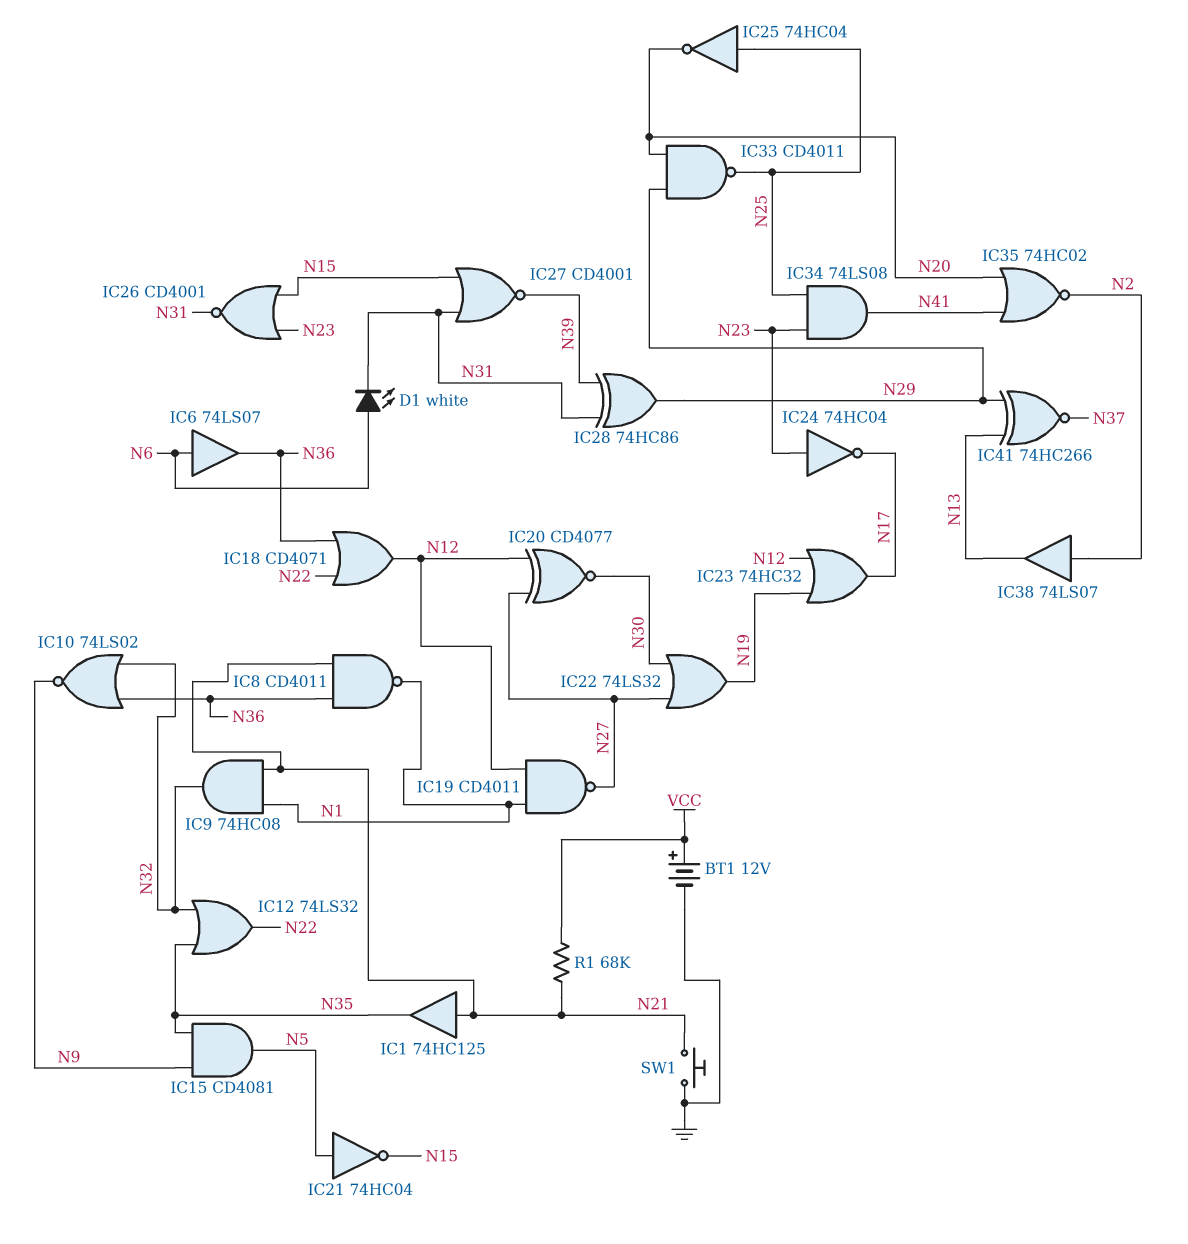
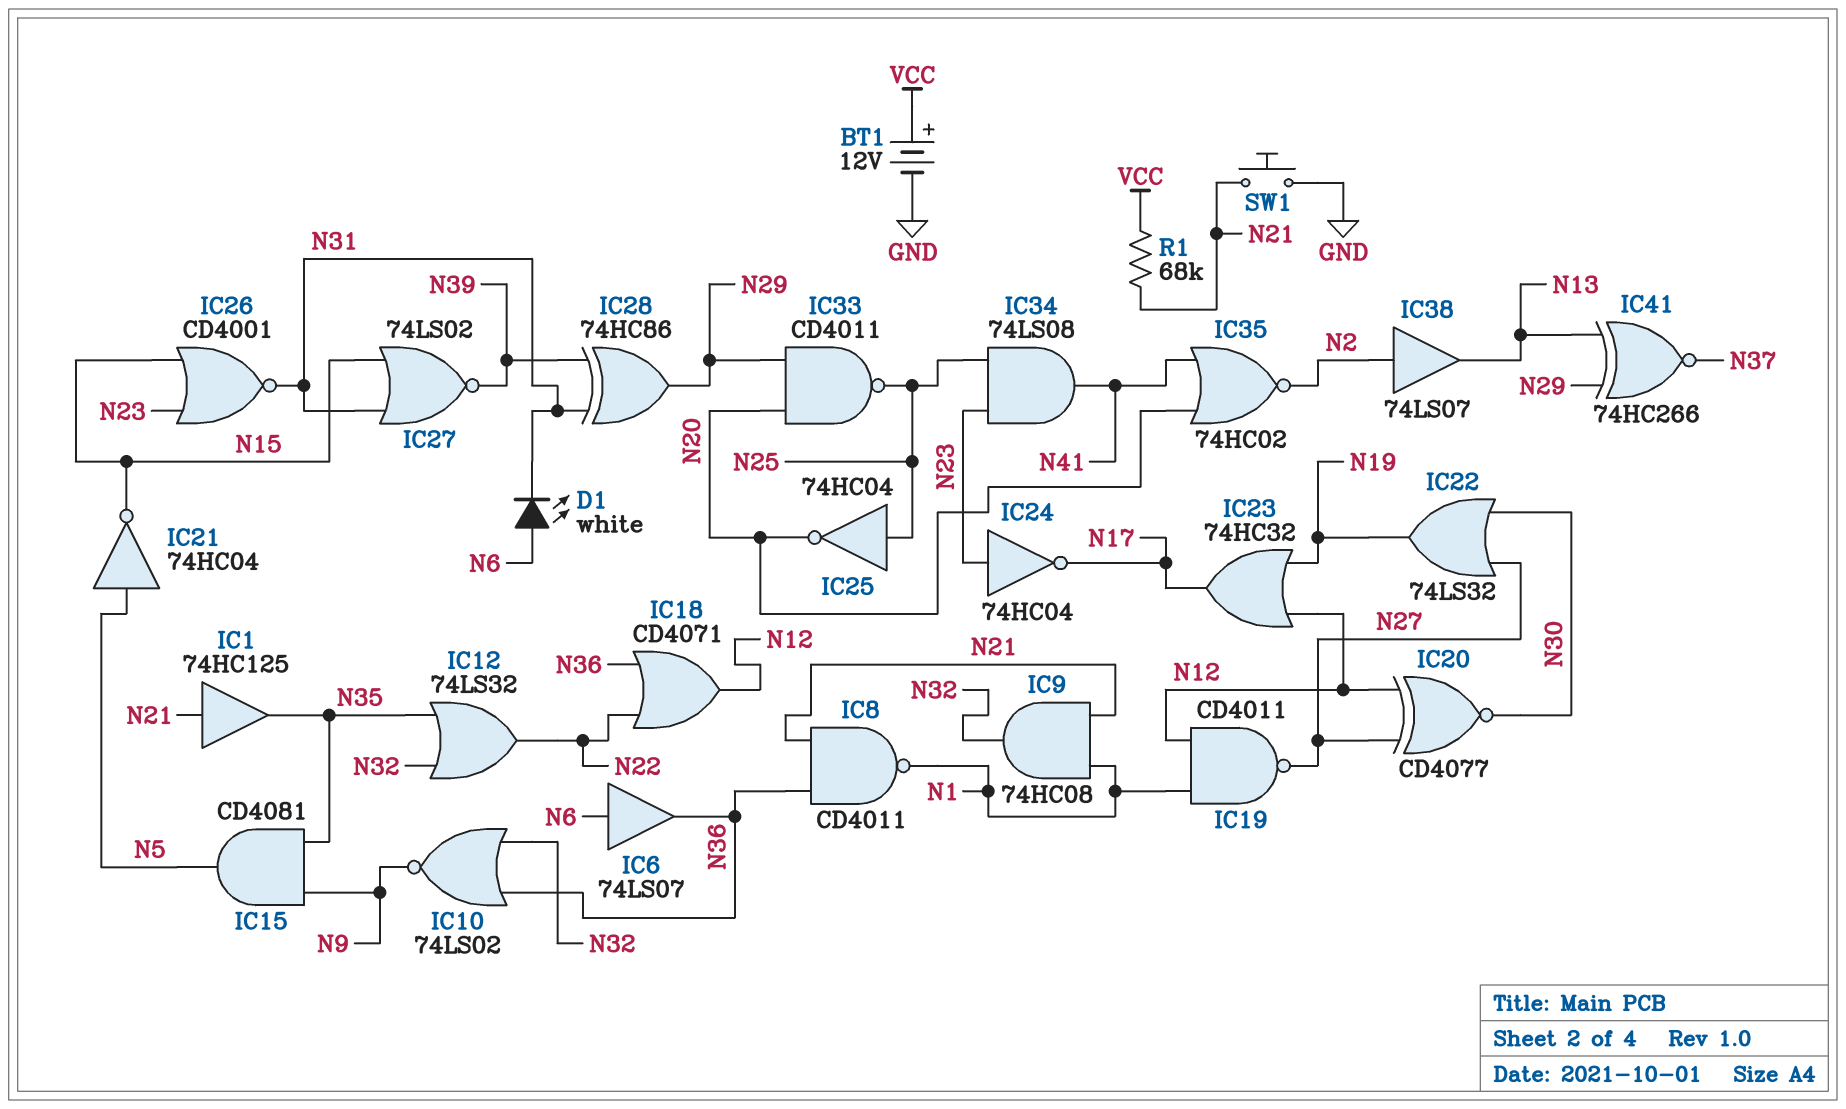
IC27: NOR CD4001 (in N15, in N31, out N39) -> NOR 74LS02 (in N15, in N31, out N39)

